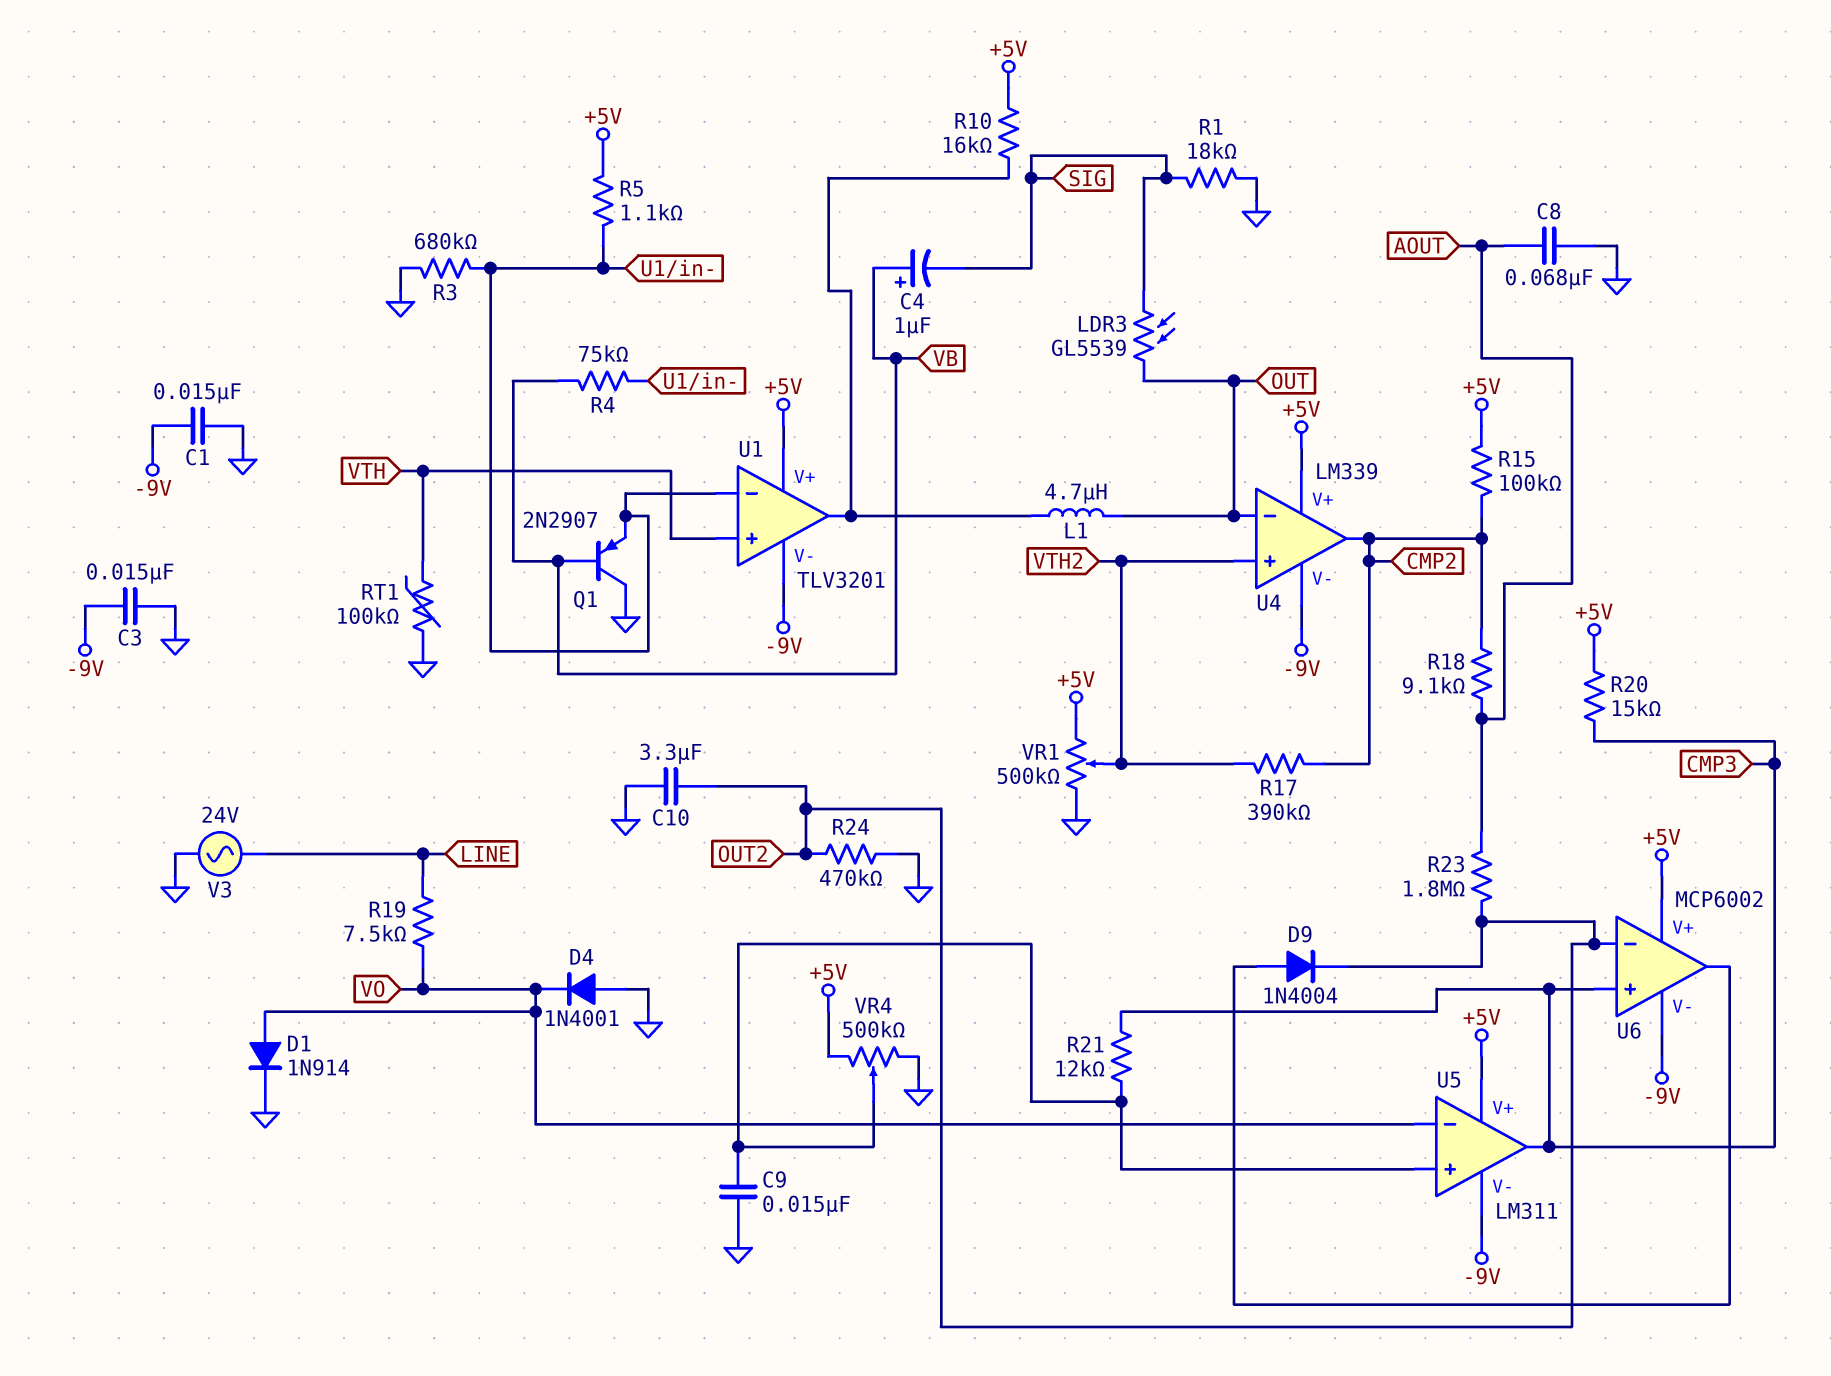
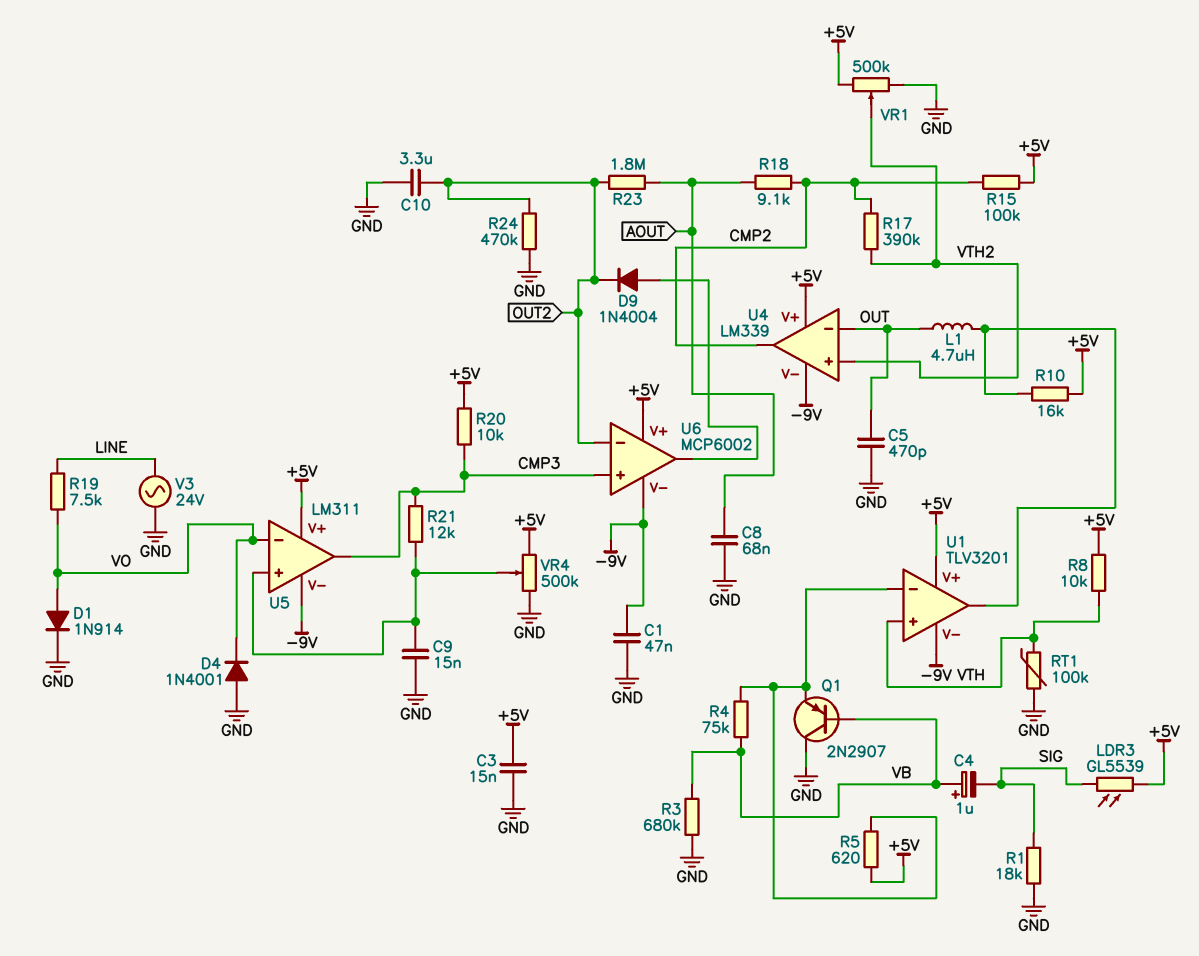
C1: 15nF (-9V, GND) -> 47nF (-9V, GND)
C3: 15nF (-9V, GND) -> 15nF (+5V, GND)
C5: none -> 470pF (GND, OUT)
LDR3: GL5539 (OUT, SIG) -> GL5539 (+5V, SIG)
R3: 680k (GND, U1/in-) -> 680k (GND, VB)
R5: 1.1k (+5V, U1/in-) -> 620 (+5V, U1/in-)
R8: none -> 10k (+5V, VTH)
R20: 15k (+5V, CMP3) -> 10k (+5V, CMP3)

